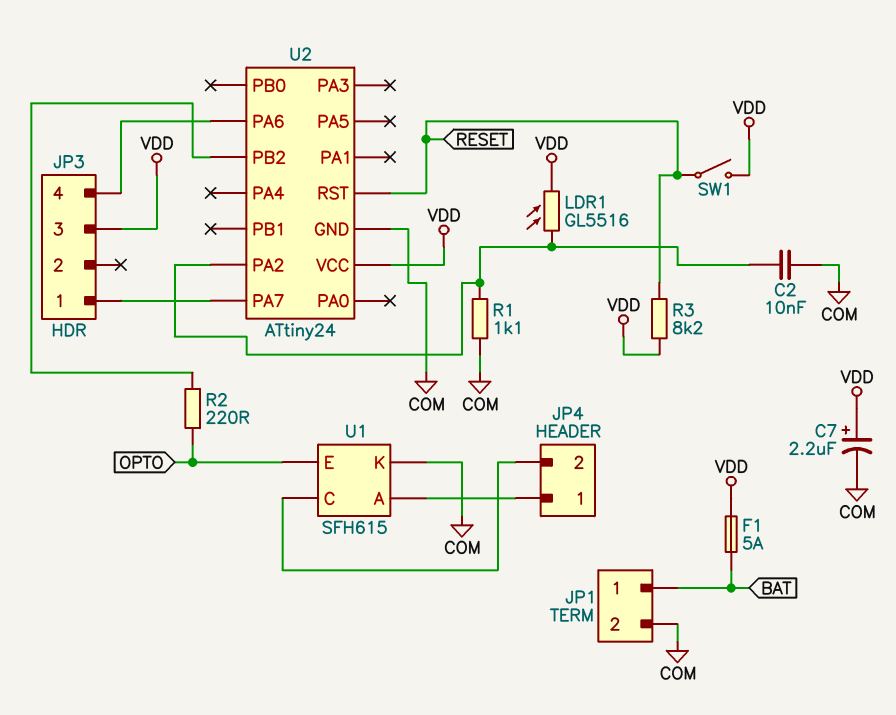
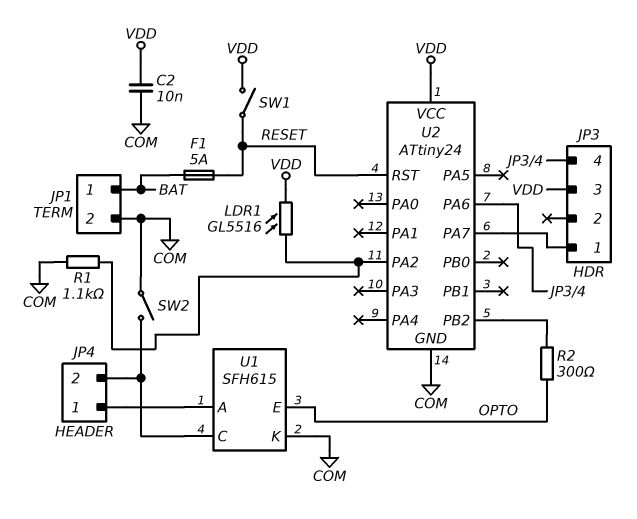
C2: 10nF (COM, U2/PA2) -> 10nF (COM, VDD)
C7: 2.2uF (plus VDD, minus COM) -> none
F1: 5A (BAT, VDD) -> 5A (BAT, RESET)
R2: 220 (OPTO, U2/PB2) -> 300 (OPTO, U2/PB2)
R3: 8.2k (RESET, VDD) -> none
SW2: none -> switch (COM, JP4/2)

